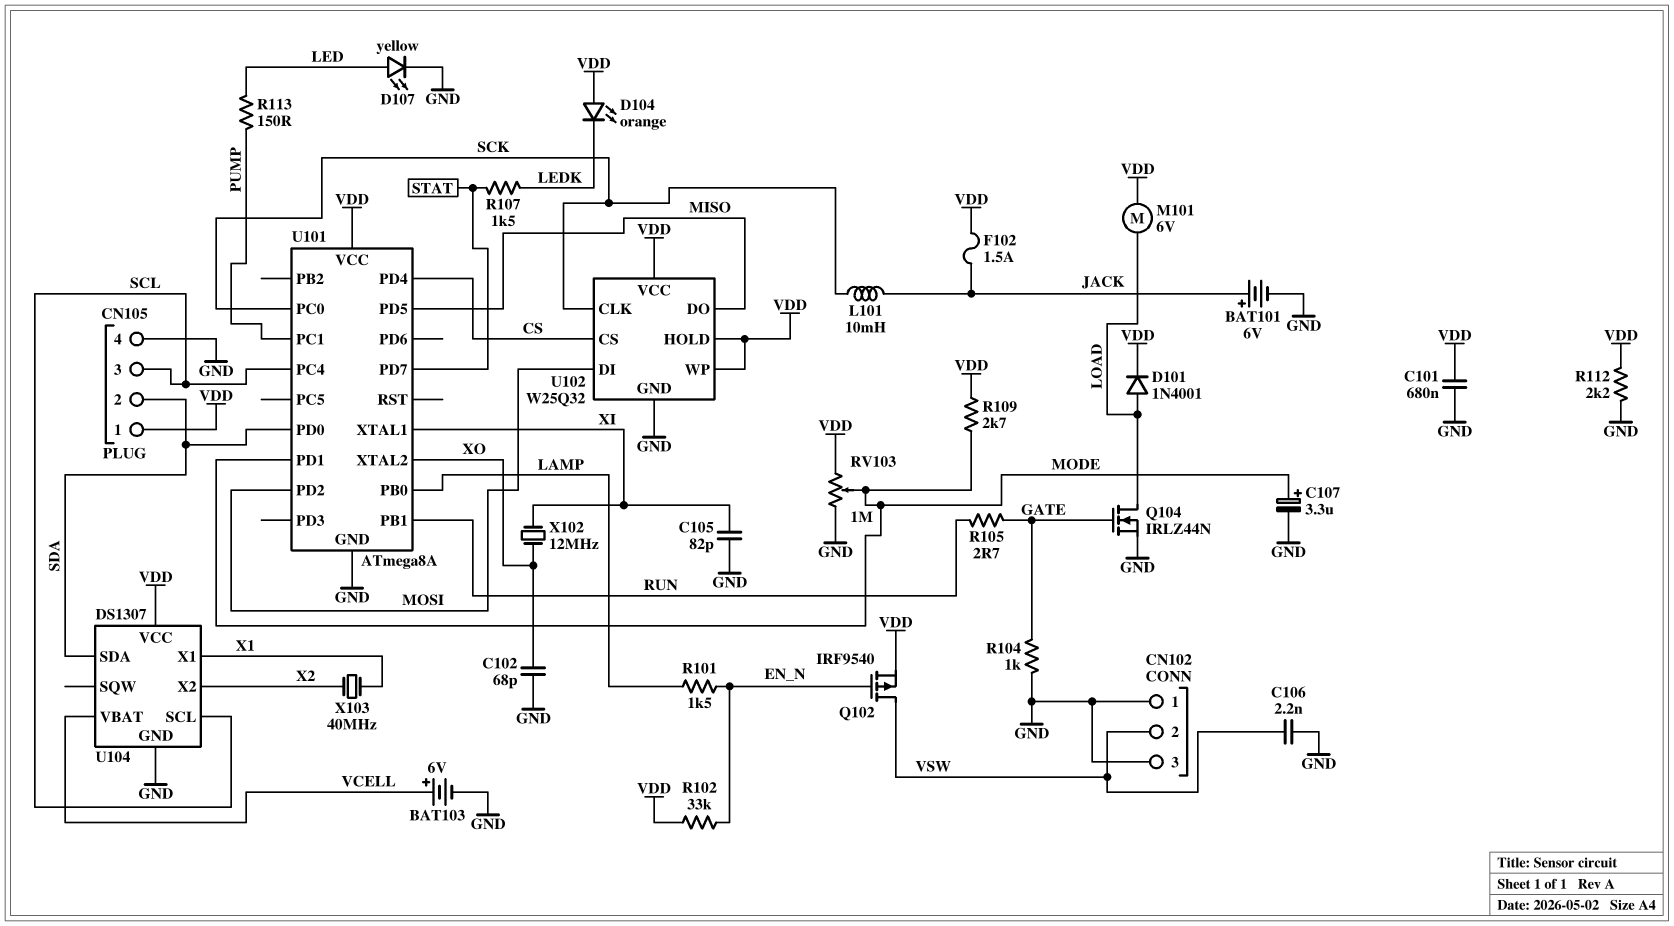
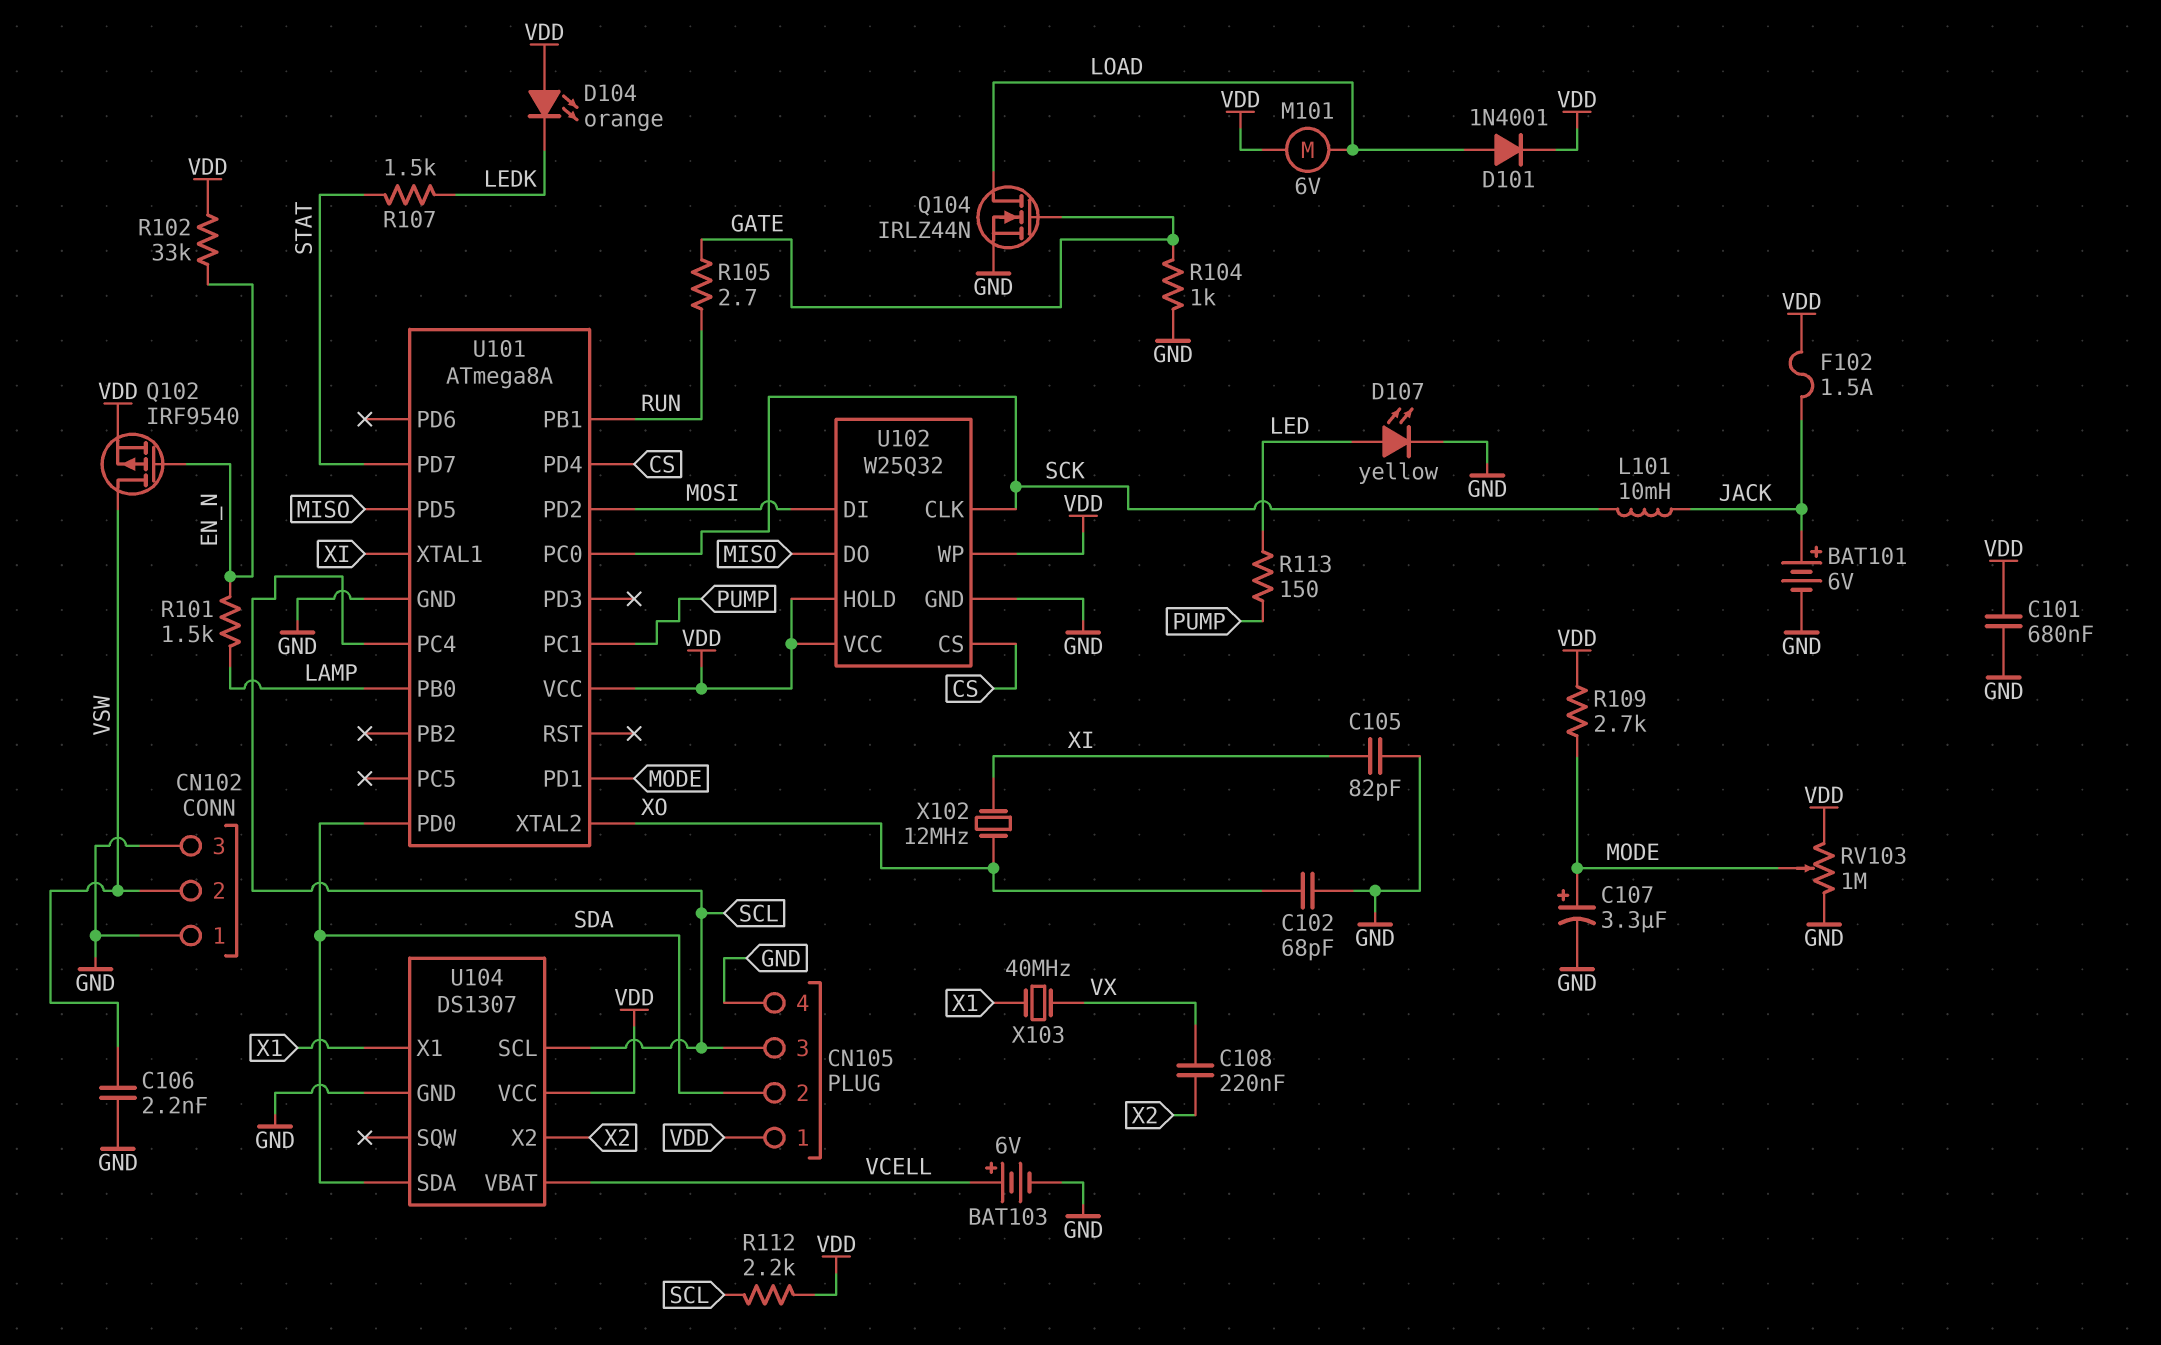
C108: none -> 220nF (VX, X2)
R112: 2.2k (GND, VDD) -> 2.2k (SCL, VDD)
X103: 40MHz (X1, X2) -> 40MHz (VX, X1)

